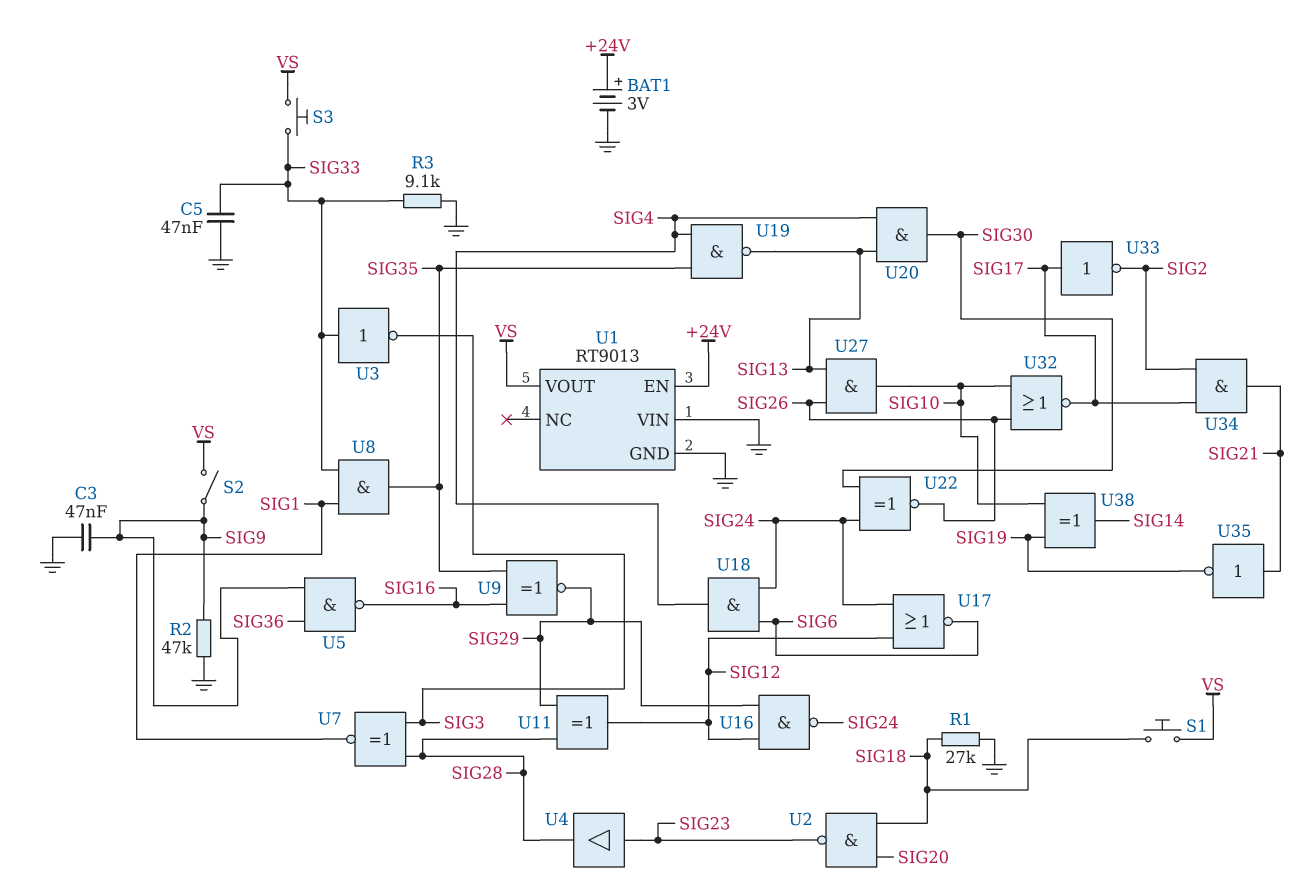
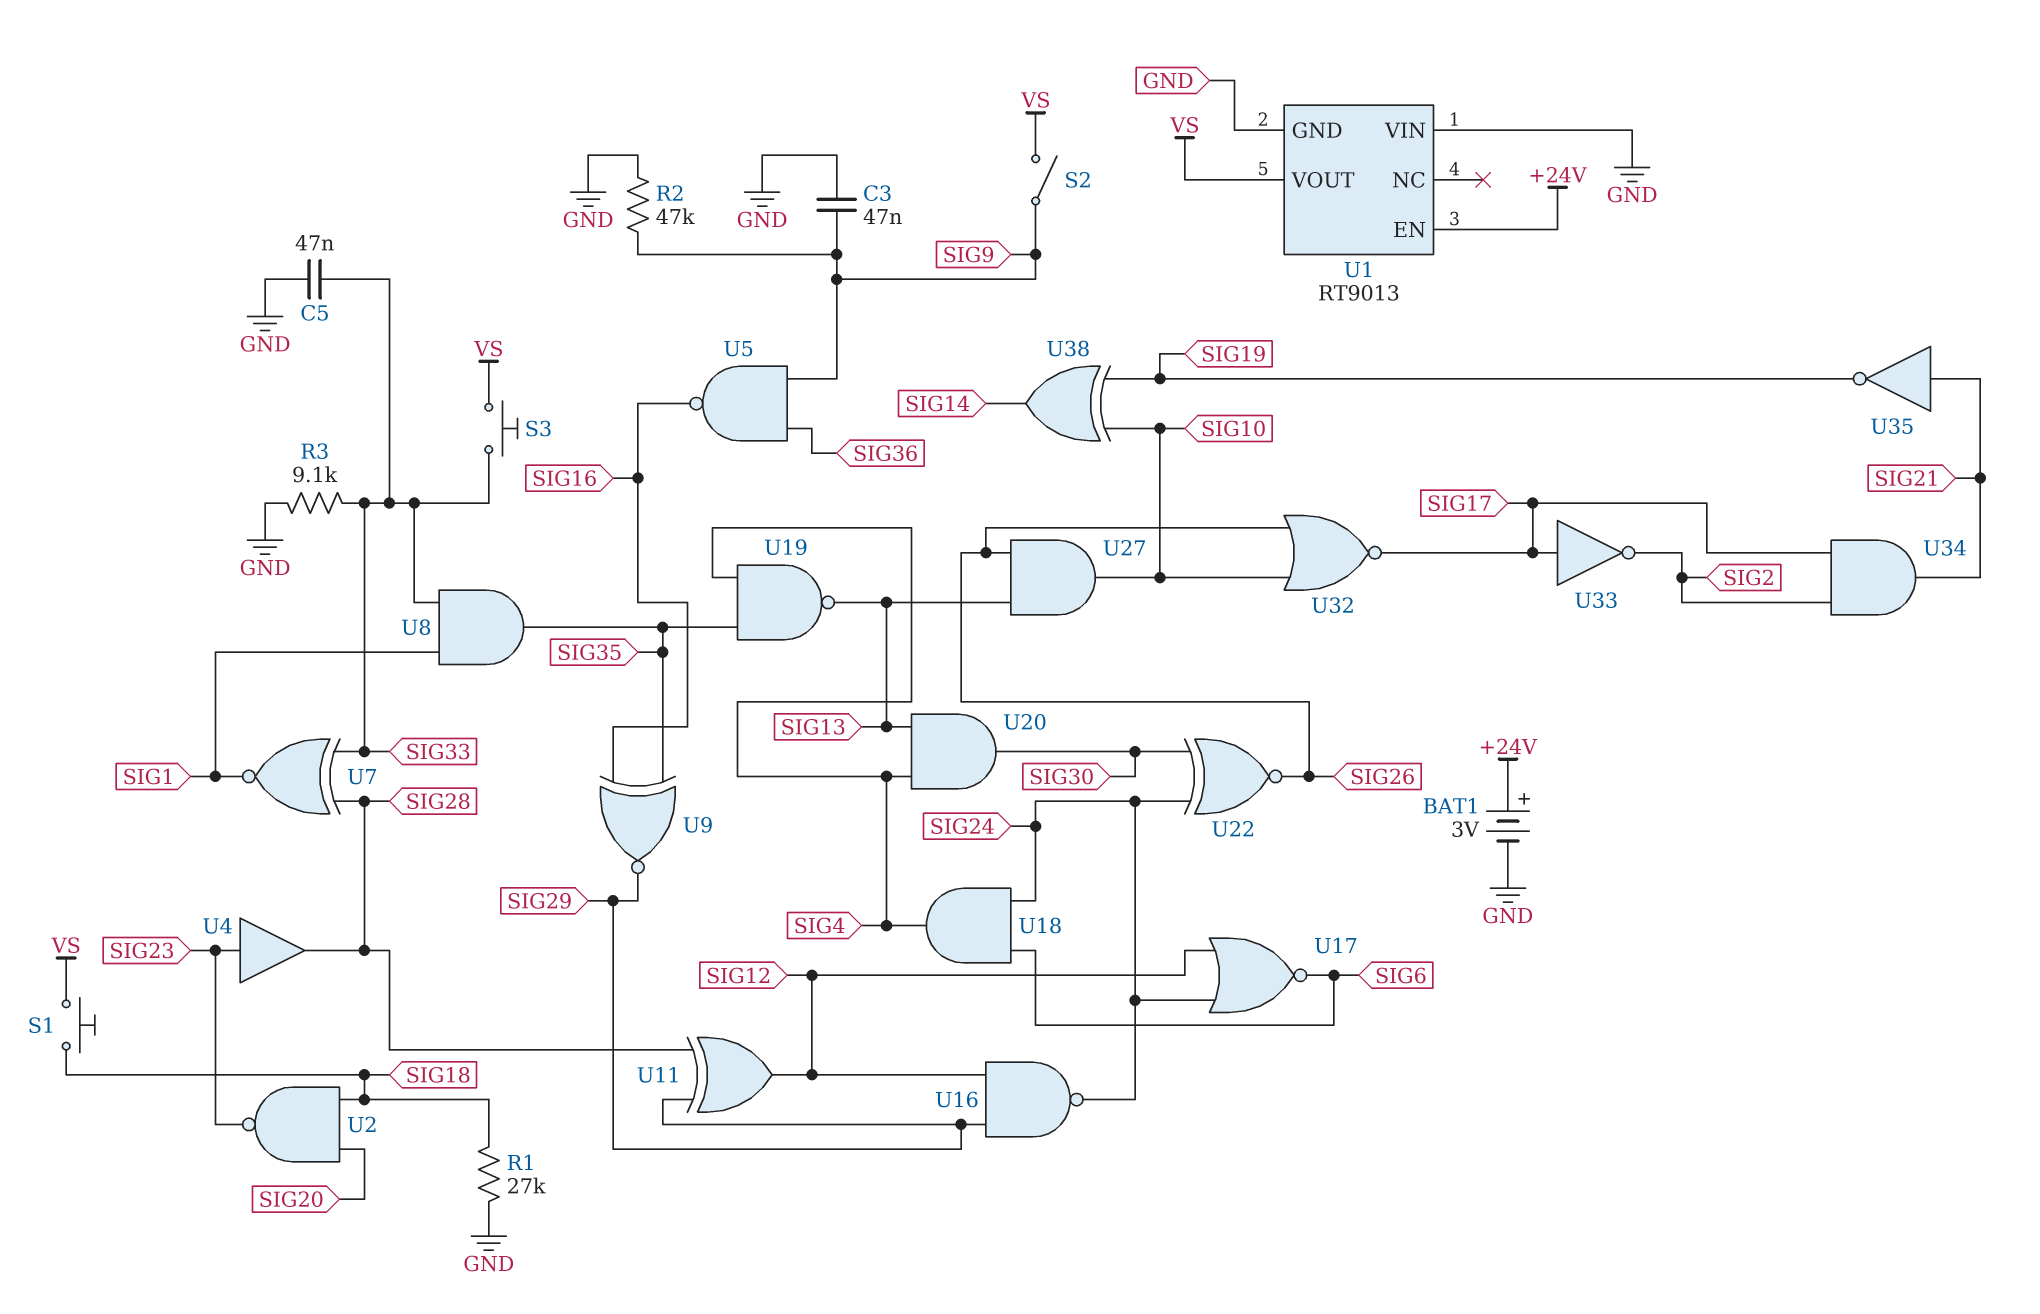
U3: NOT (in SIG33, out SIG3) -> none
U7: XNOR (in SIG3, in SIG28, out SIG1) -> XNOR (in SIG28, in SIG33, out SIG1)

